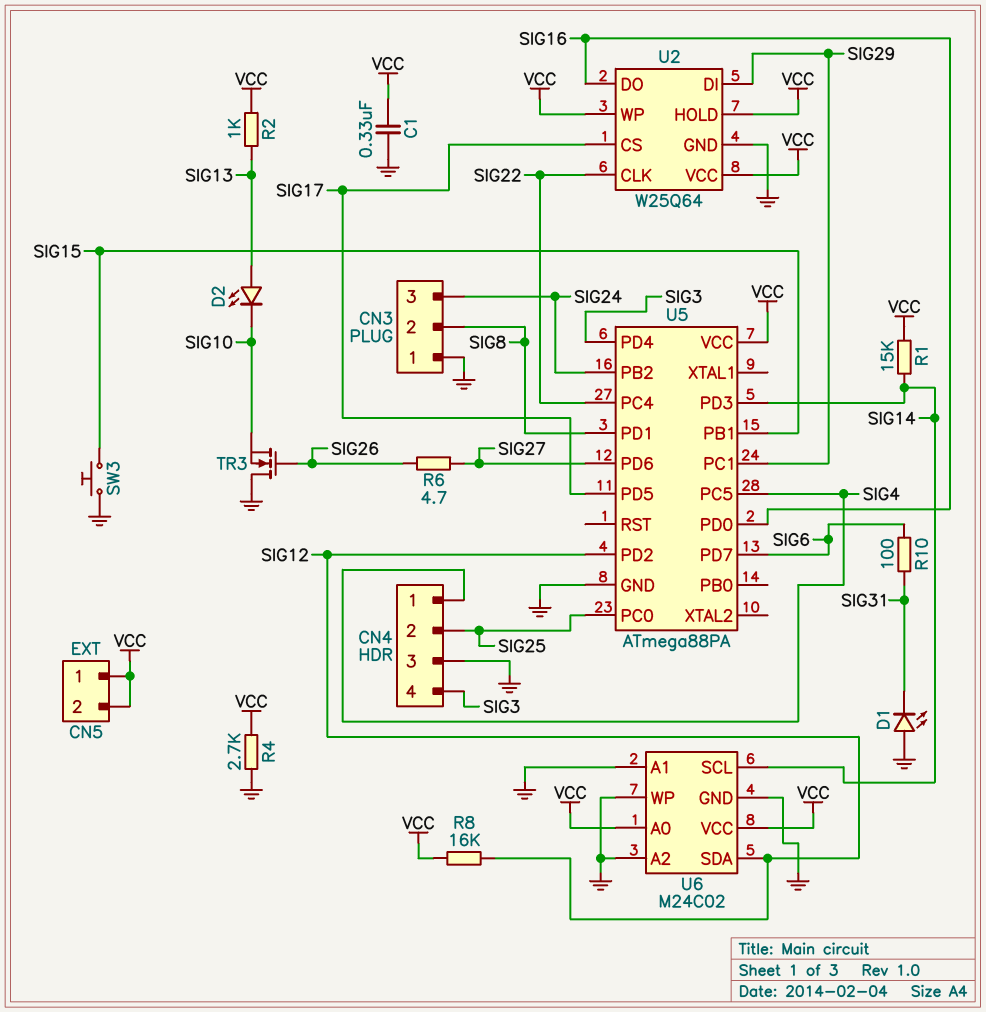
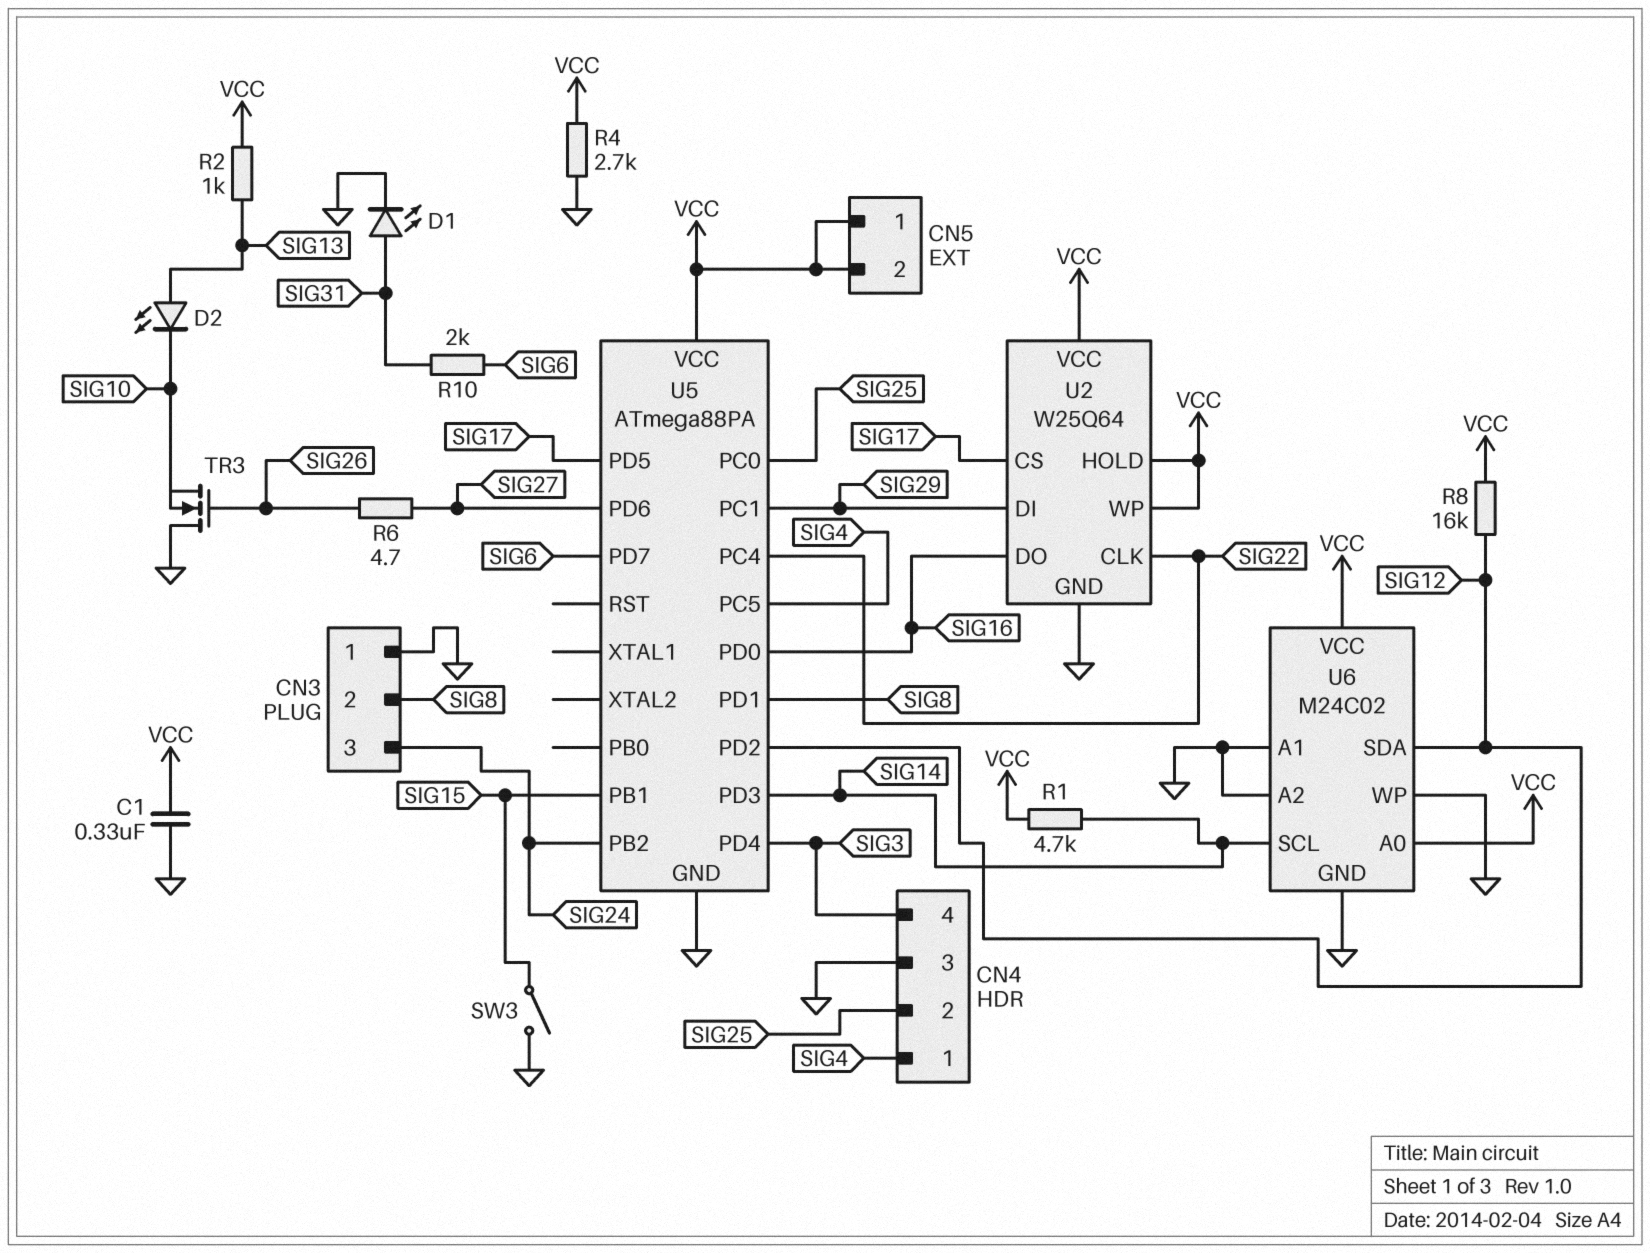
D1: LED (A GND, K SIG31) -> LED (A SIG31, K GND)
R1: 15k (SIG14, VCC) -> 4.7k (SIG14, VCC)
R10: 100 (SIG6, SIG31) -> 2k (SIG6, SIG31)
SW3: button (GND, SIG15) -> switch (GND, SIG15)

